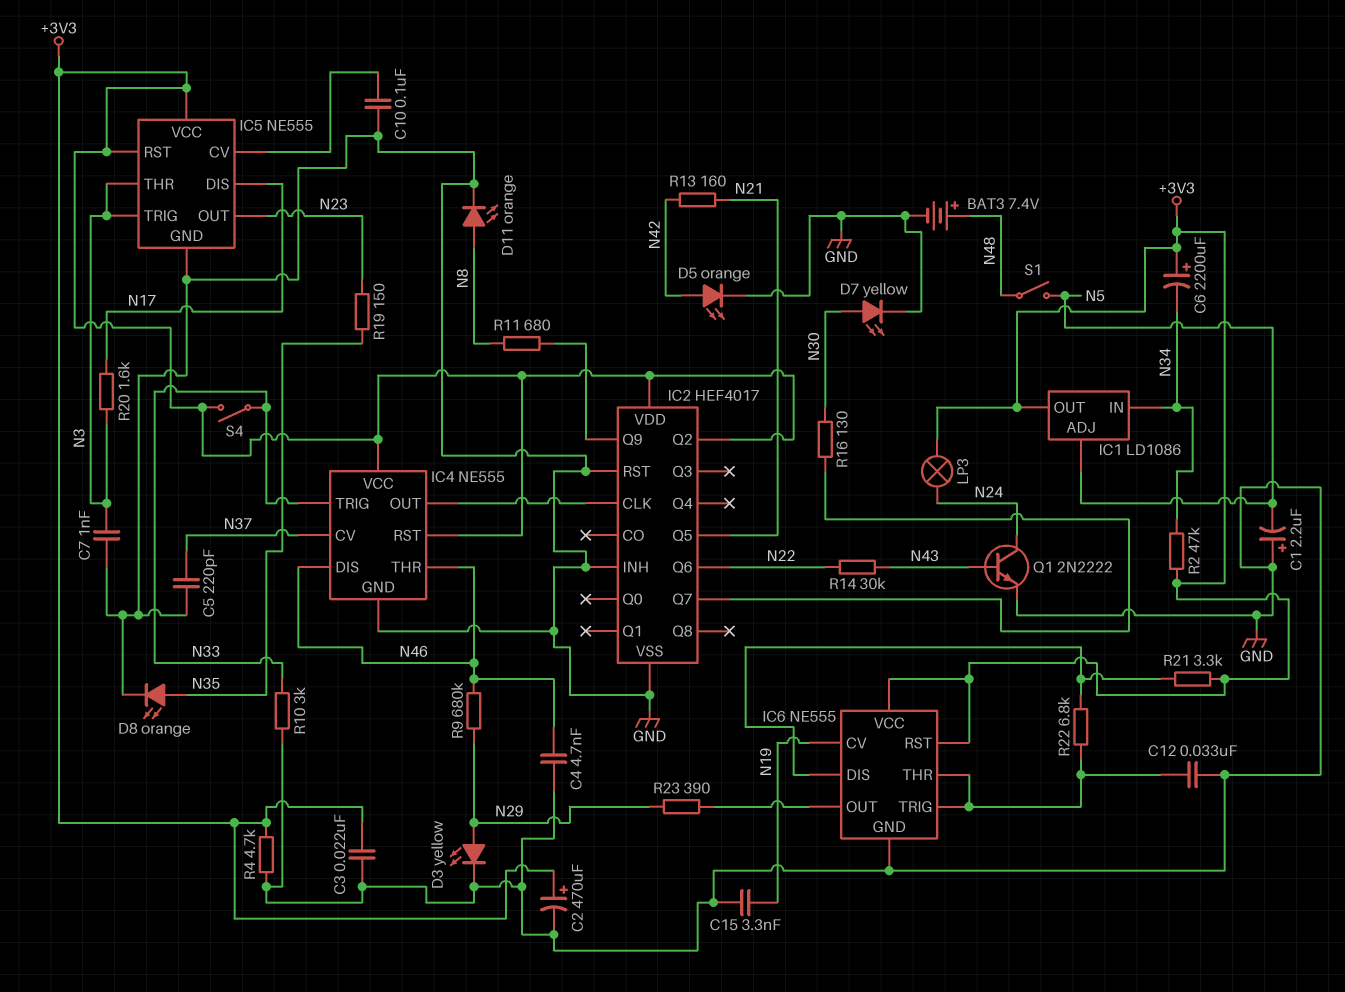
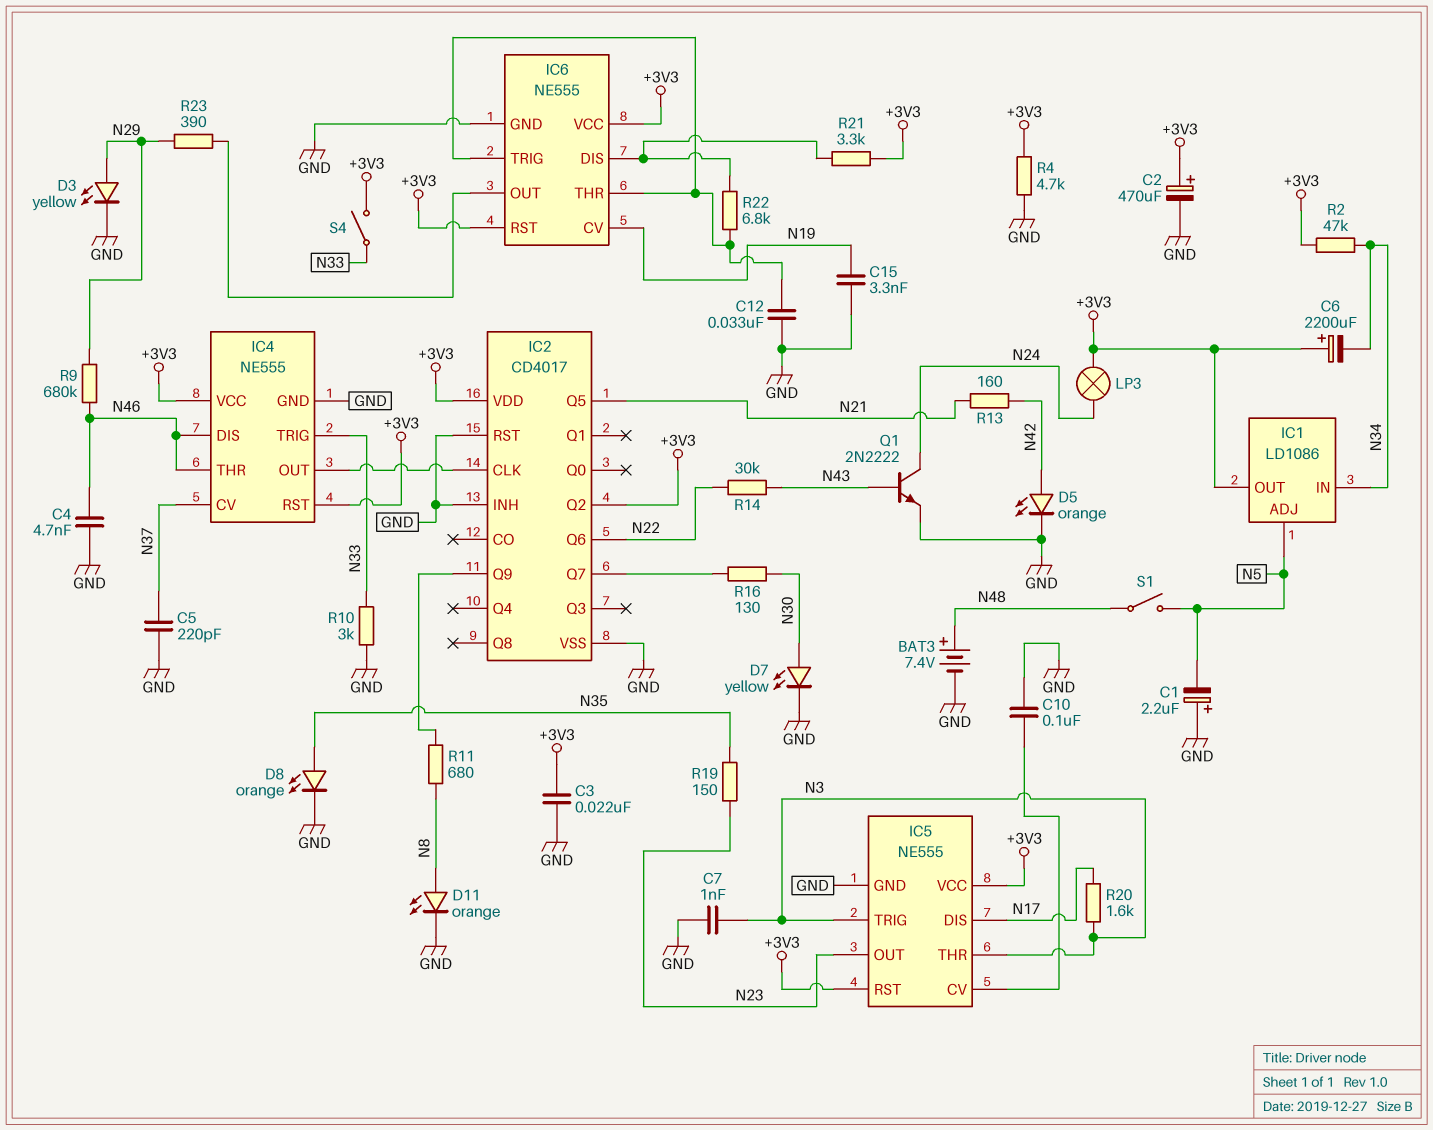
IC2: HEF4017 -> CD4017

